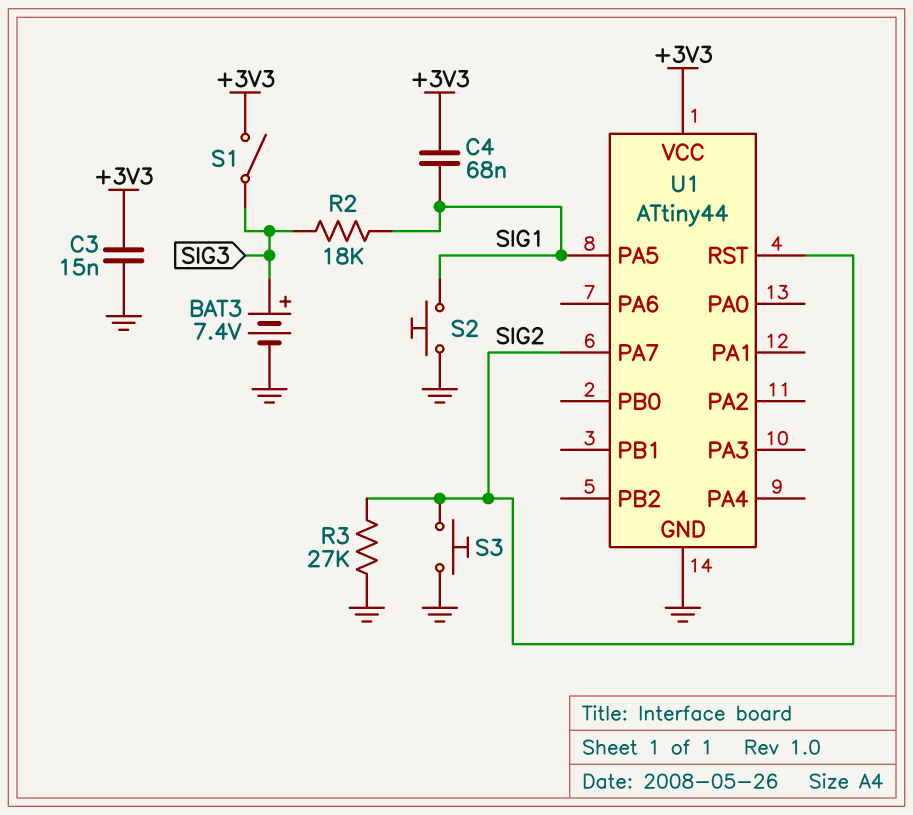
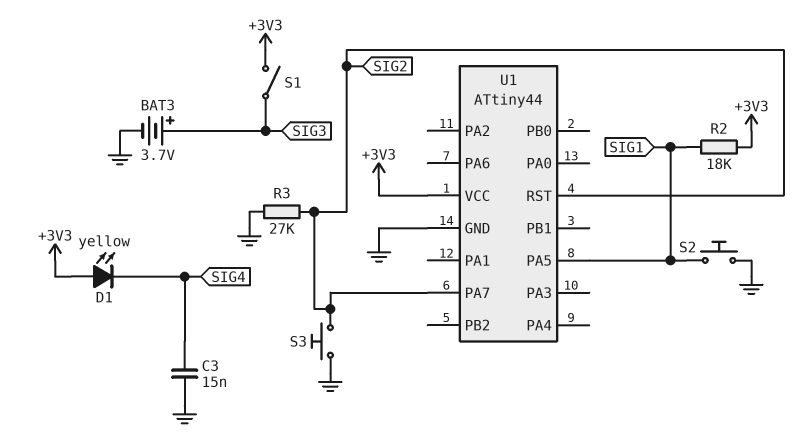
BAT3: 7.4V (plus SIG3, minus GND) -> 3.7V (plus SIG3, minus GND)
C3: 15nF (+3V3, GND) -> 15nF (GND, SIG4)
C4: 68nF (+3V3, SIG1) -> none
D1: none -> LED yellow (A +3V3, K SIG4)
R2: 18k (SIG1, SIG3) -> 18k (+3V3, SIG1)

